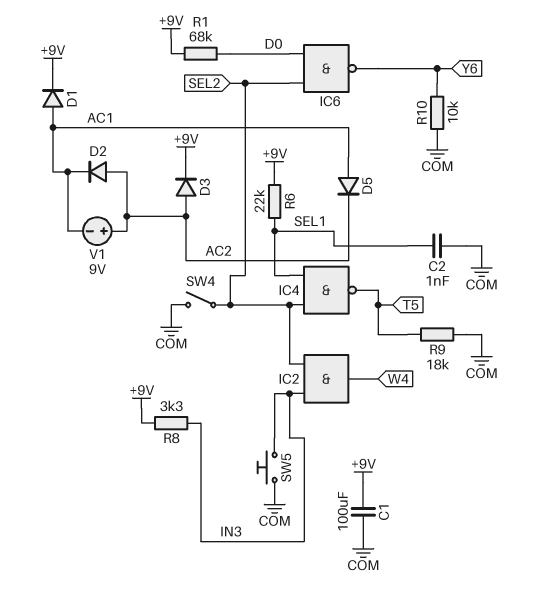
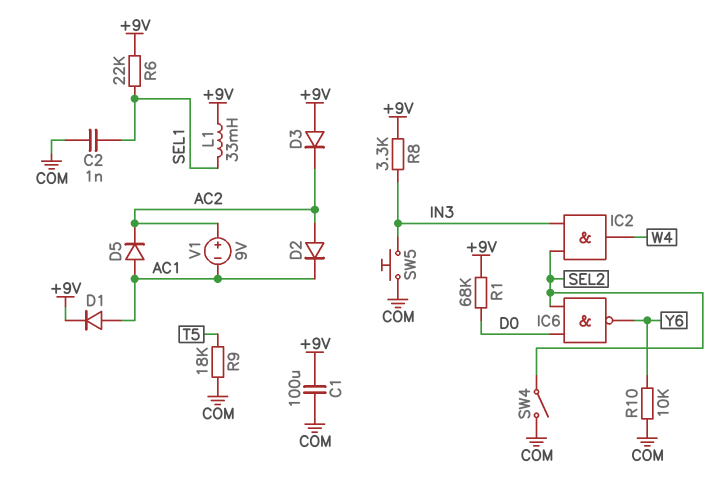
D3: diode (A AC2, K +9V) -> diode (A +9V, K AC2)
IC4: NAND (in SEL1, in SEL2, out T5) -> none
L1: none -> 33mH (+9V, SEL1)

